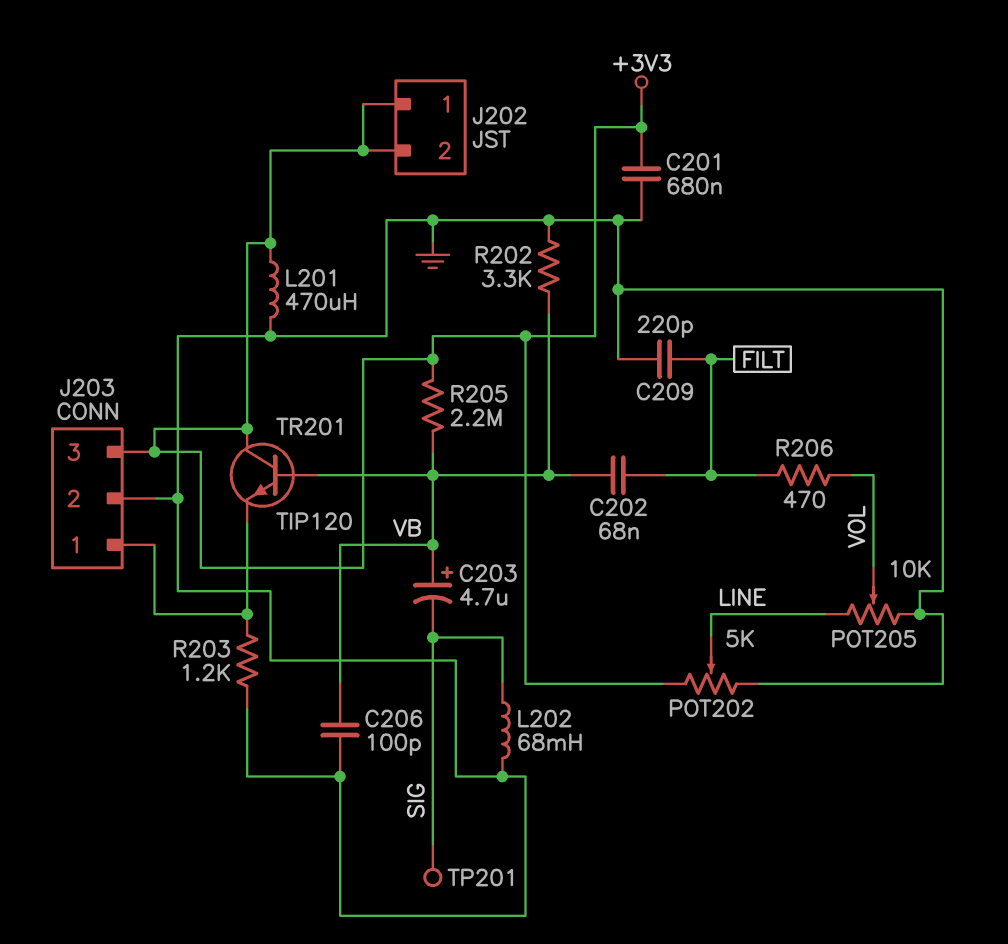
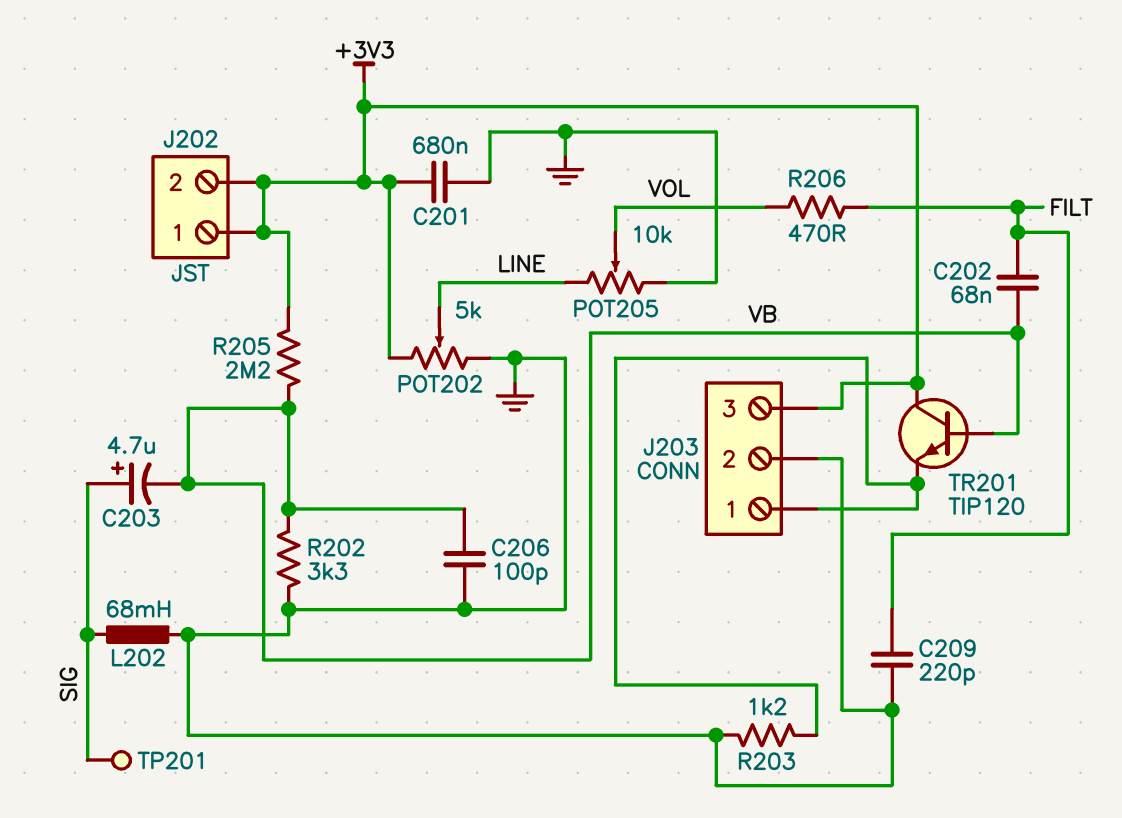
C203: 4.7uF (plus VB, minus SIG) -> 4.7uF (plus SIG, minus VB)
L201: 470uH (+3V3, GND) -> none

